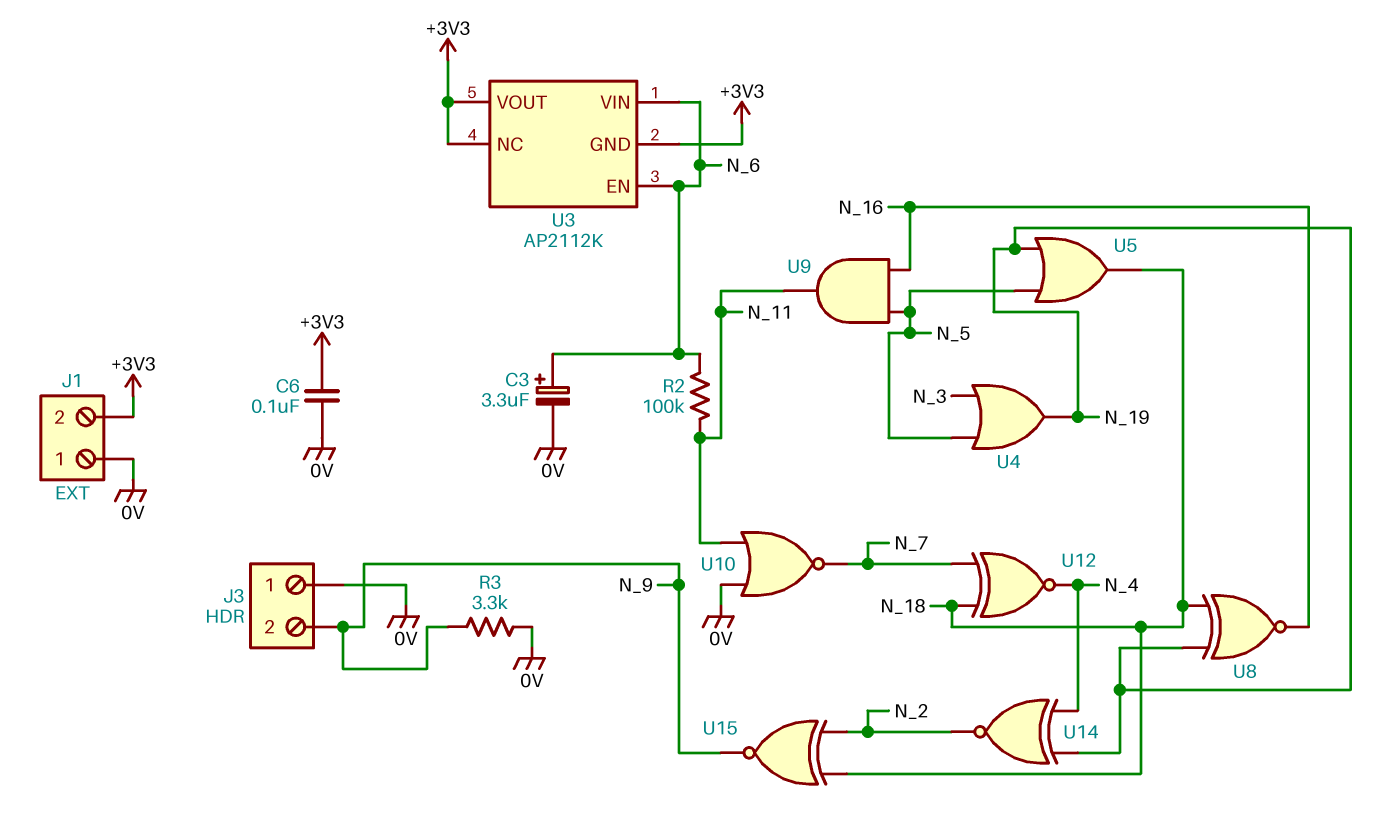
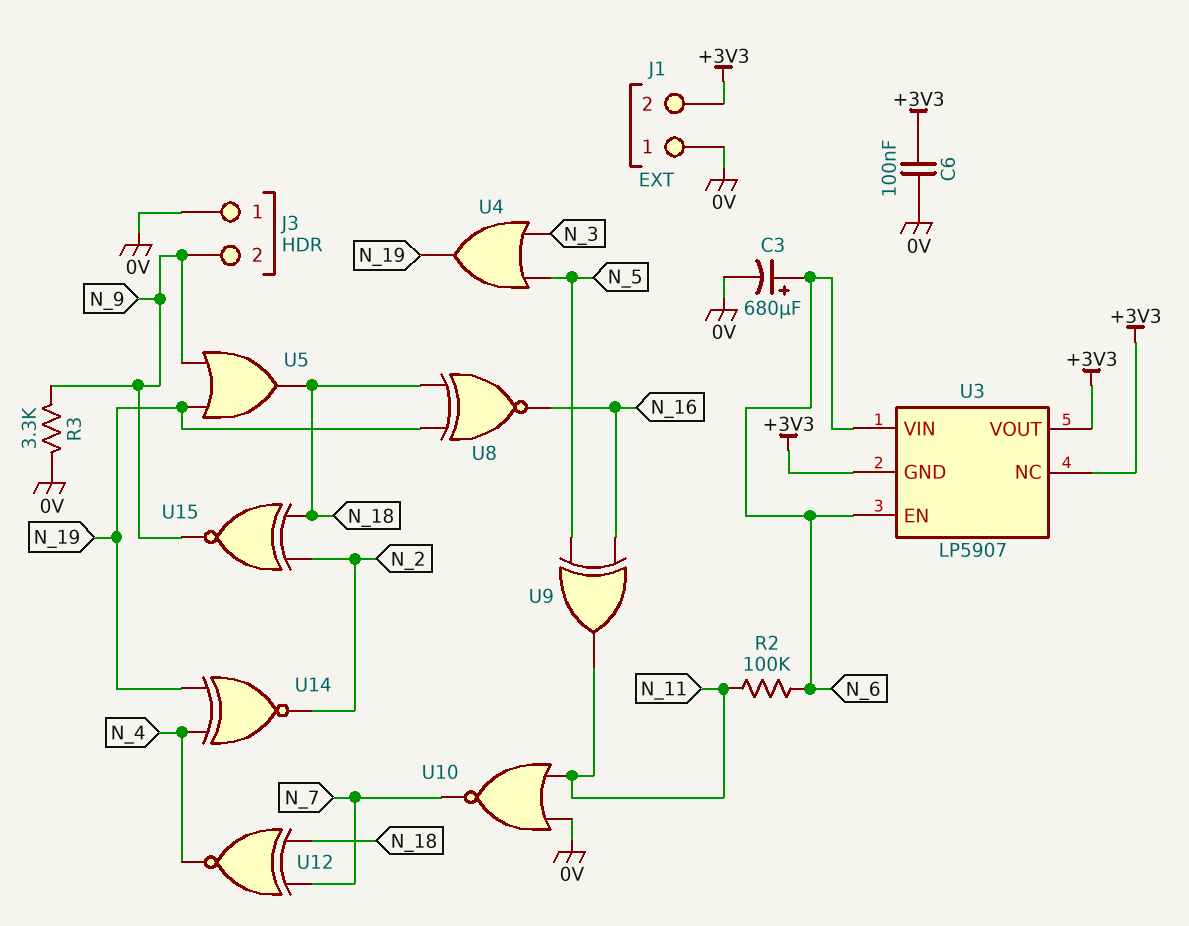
C3: 3.3uF (plus N_6, minus 0V) -> 680uF (plus N_6, minus 0V)
U3: AP2112K -> LP5907
U5: OR (in N_5, in N_19, out N_18) -> OR (in N_9, in N_19, out N_18)
U9: AND (in N_5, in N_16, out N_11) -> XOR (in N_5, in N_16, out N_11)

